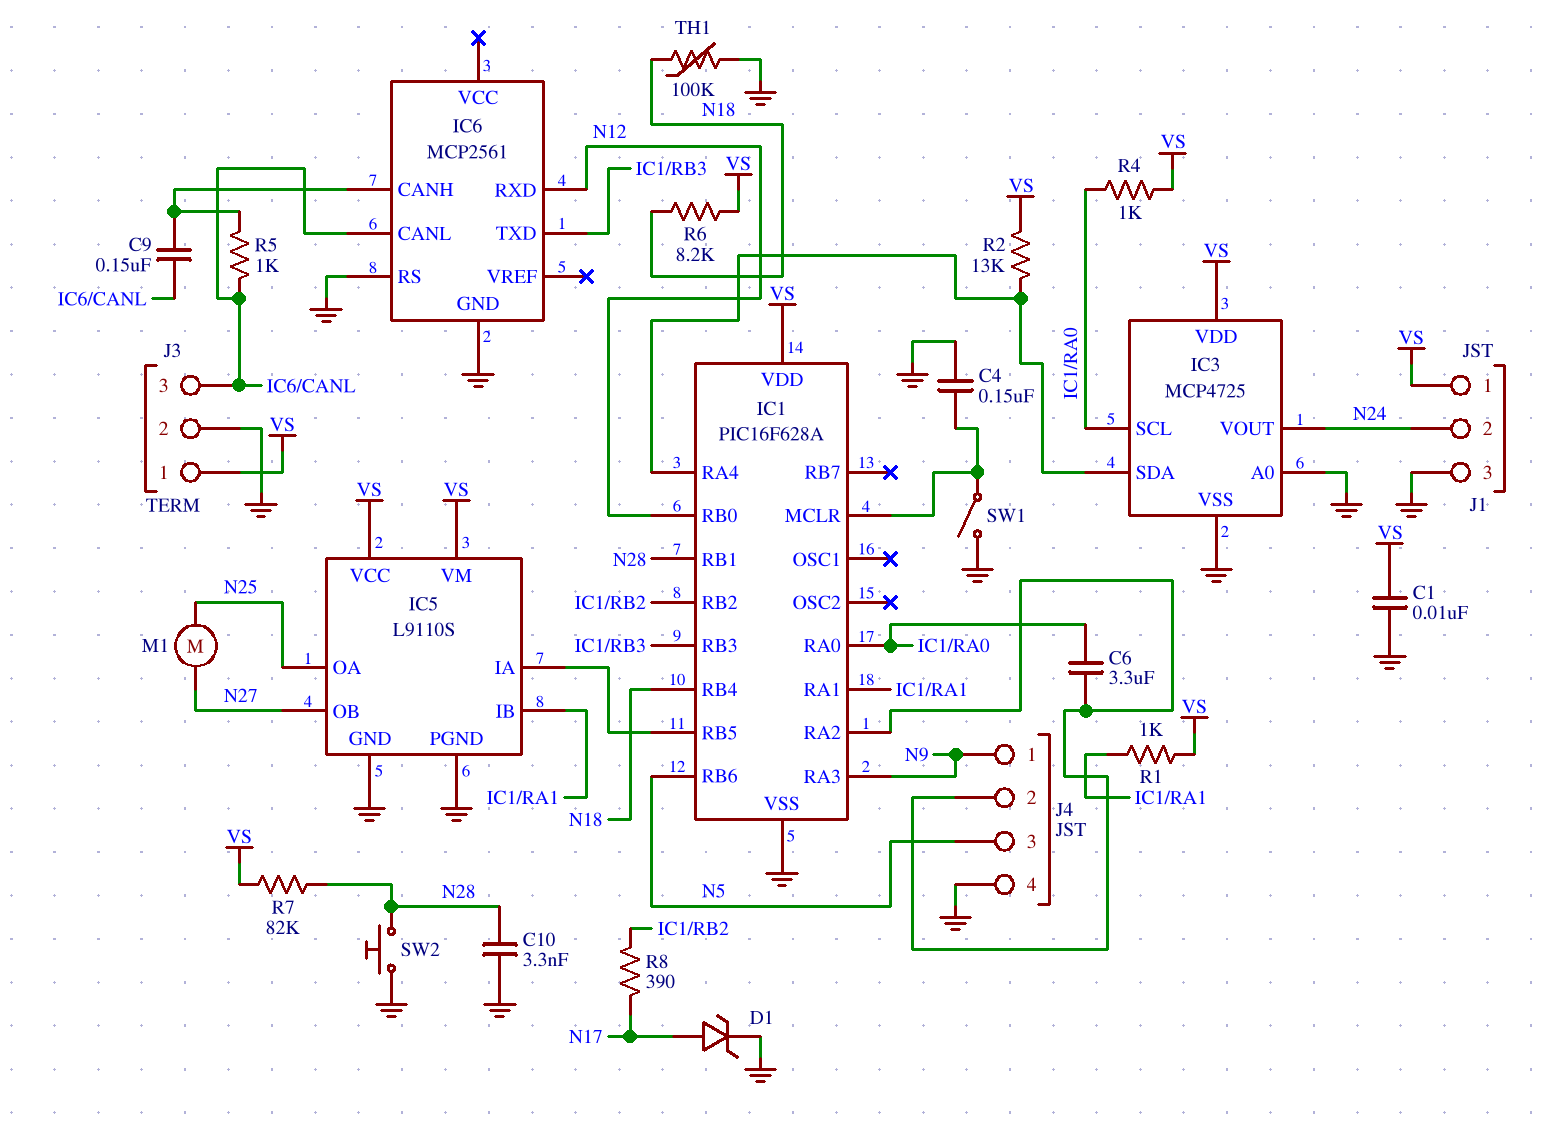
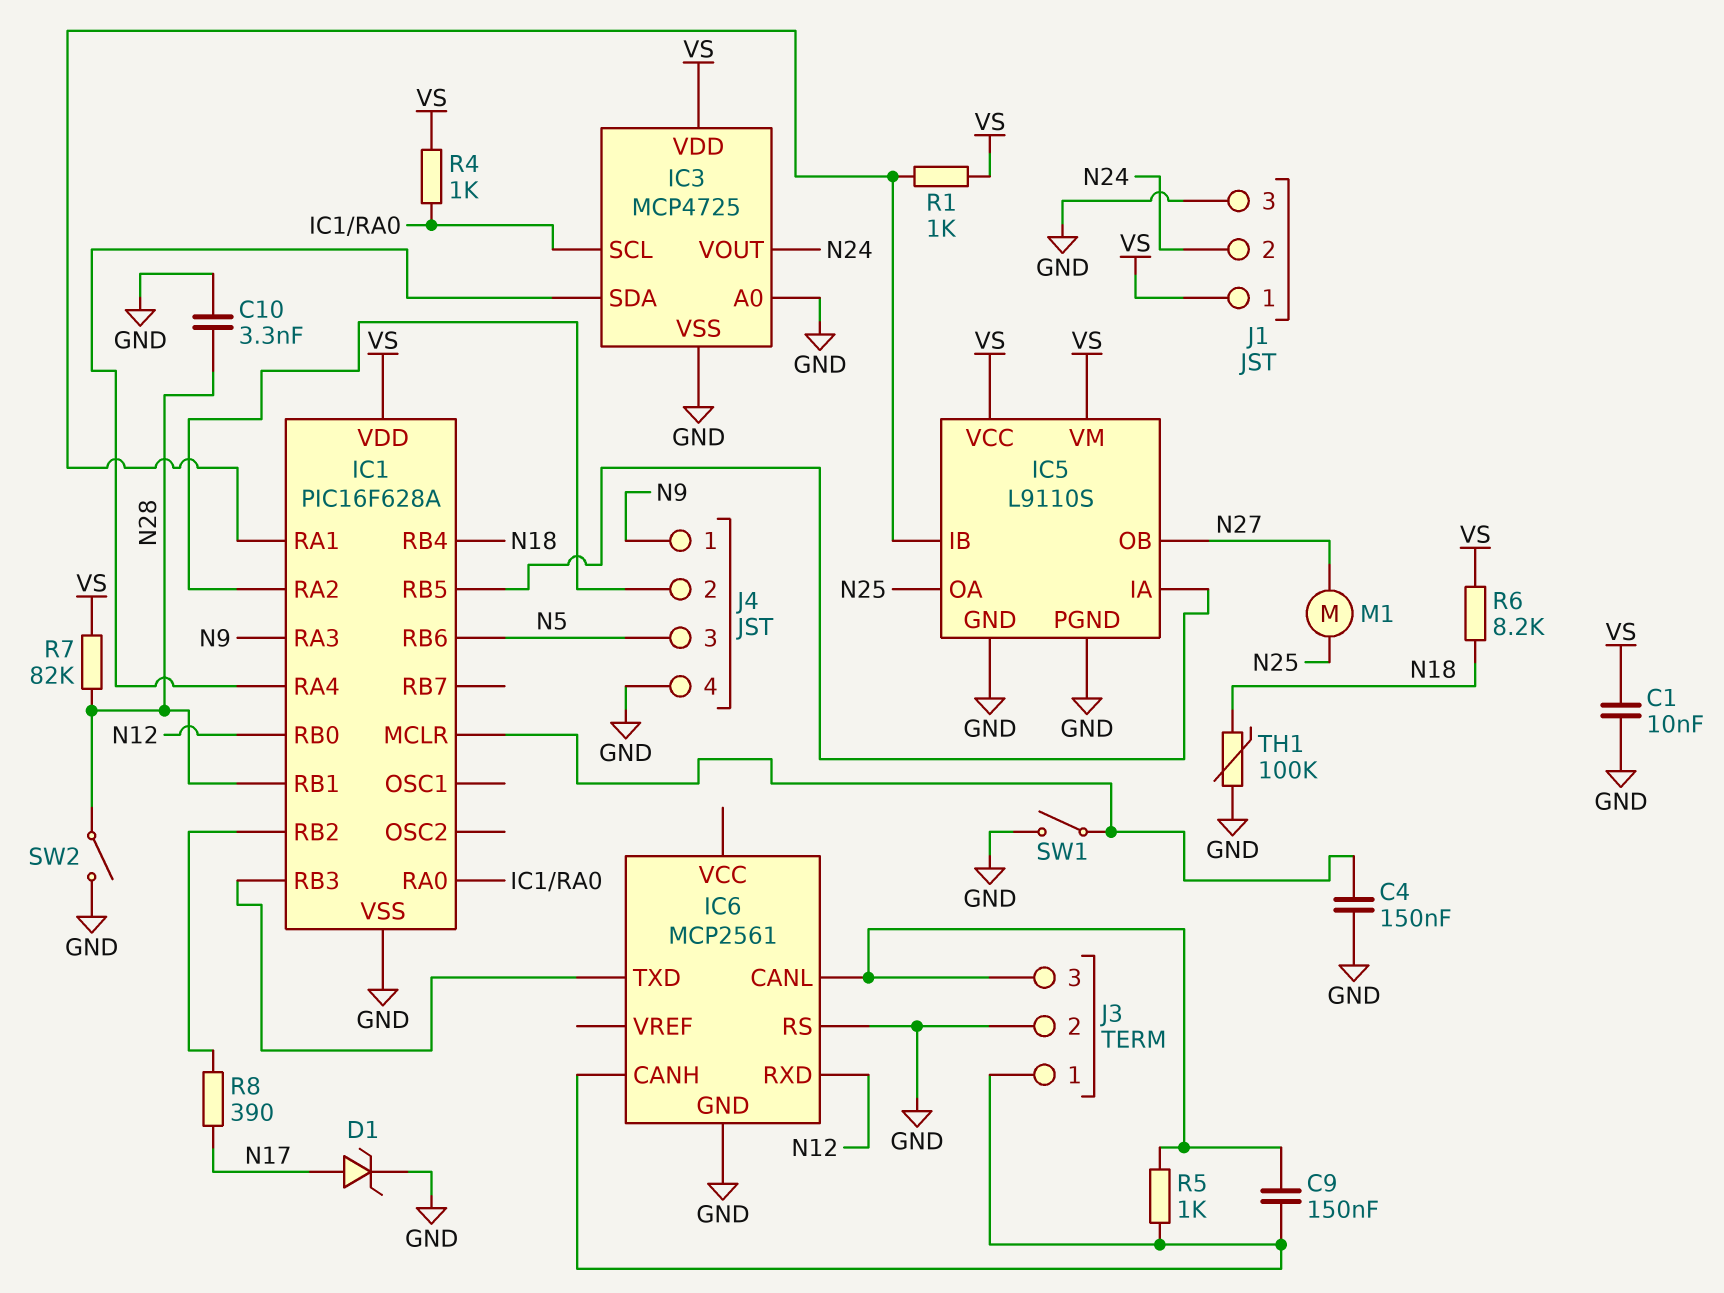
C6: 3.3uF (IC1/RA0, IC1/RA2) -> none
J3 pin 1: VS -> IC6/CANH
R2: 13k (IC1/RA4, VS) -> none
SW2: button (GND, N28) -> switch (GND, N28)

